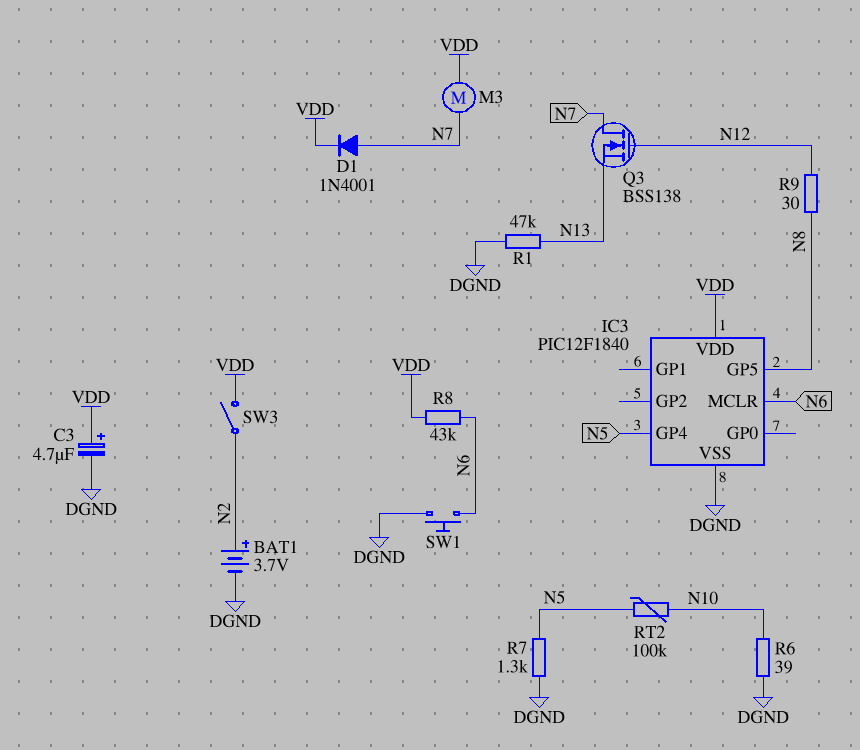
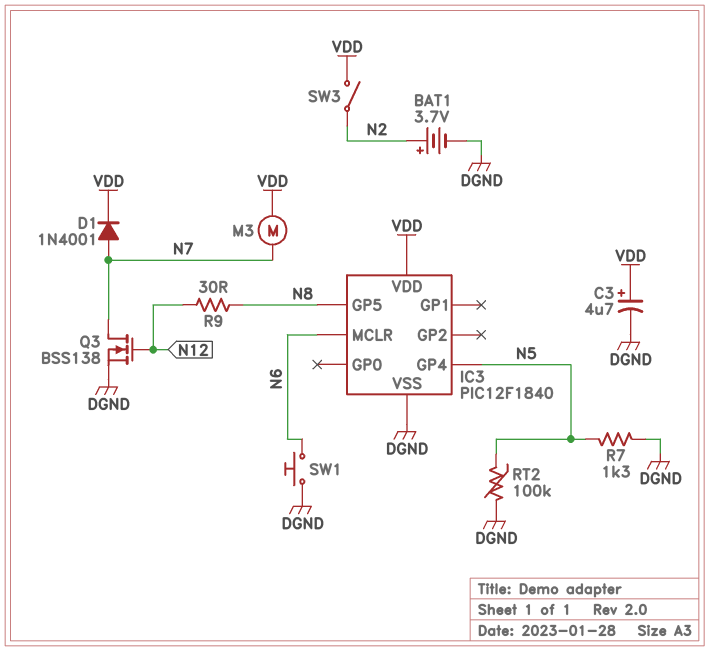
Q3: NMOS BSS138 (G N12, D N7, S N13) -> NMOS BSS138 (G N12, D N7, S DGND)
R1: 47k (DGND, N13) -> none
R6: 39 (DGND, N10) -> none
R8: 43k (N6, VDD) -> none
RT2: 100k (N5, N10) -> 100k (DGND, N5)

